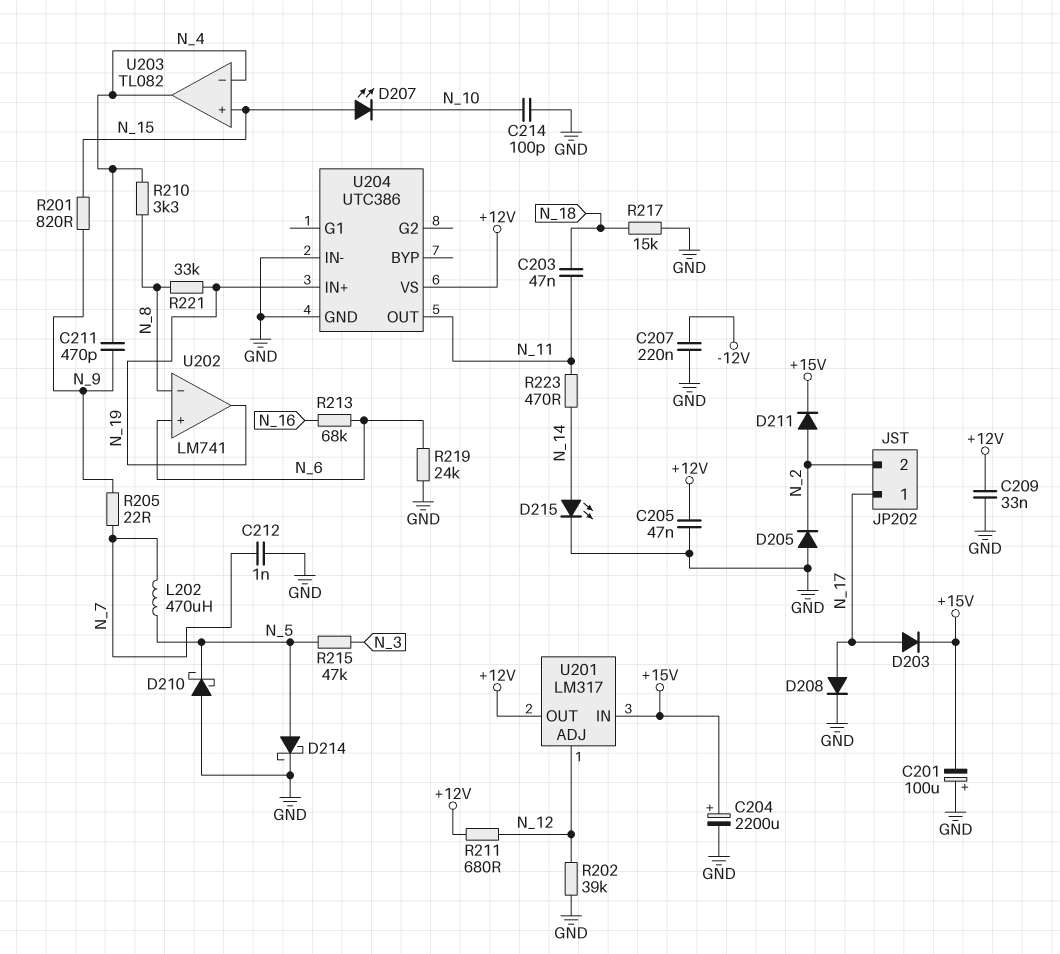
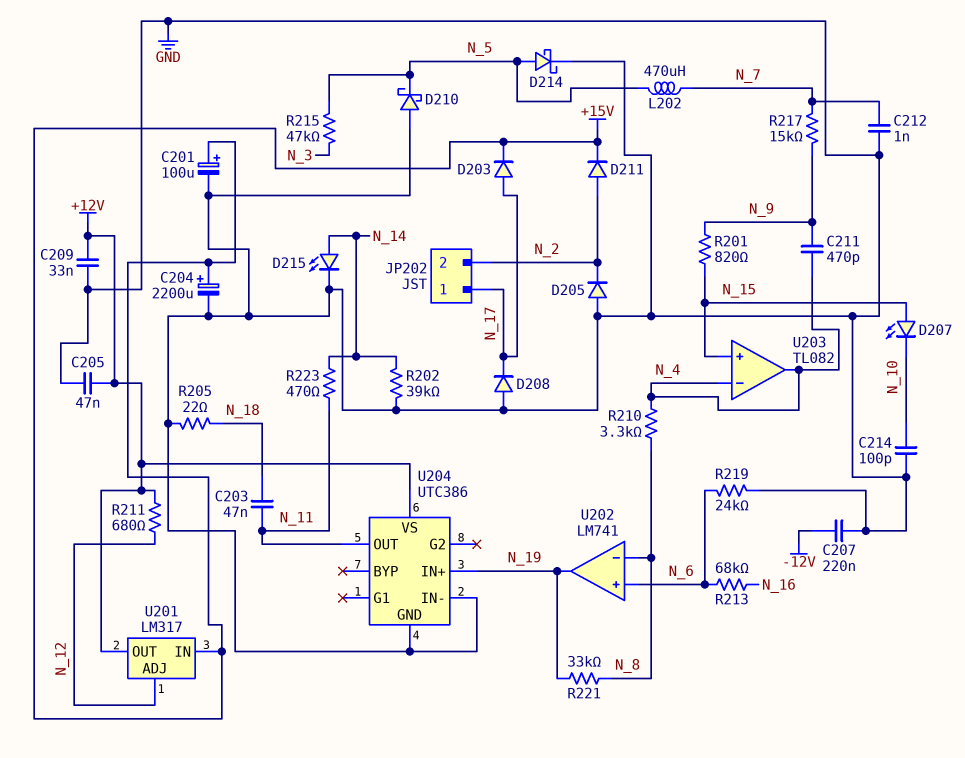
C201: 100uF (plus GND, minus +15V) -> 100uF (plus +15V, minus GND)
D208: diode (A N_17, K GND) -> diode (A GND, K N_17)
R202: 39k (GND, N_12) -> 39k (GND, N_14)
R205: 22 (N_7, N_9) -> 22 (GND, N_18)
R217: 15k (GND, N_18) -> 15k (N_7, N_9)

